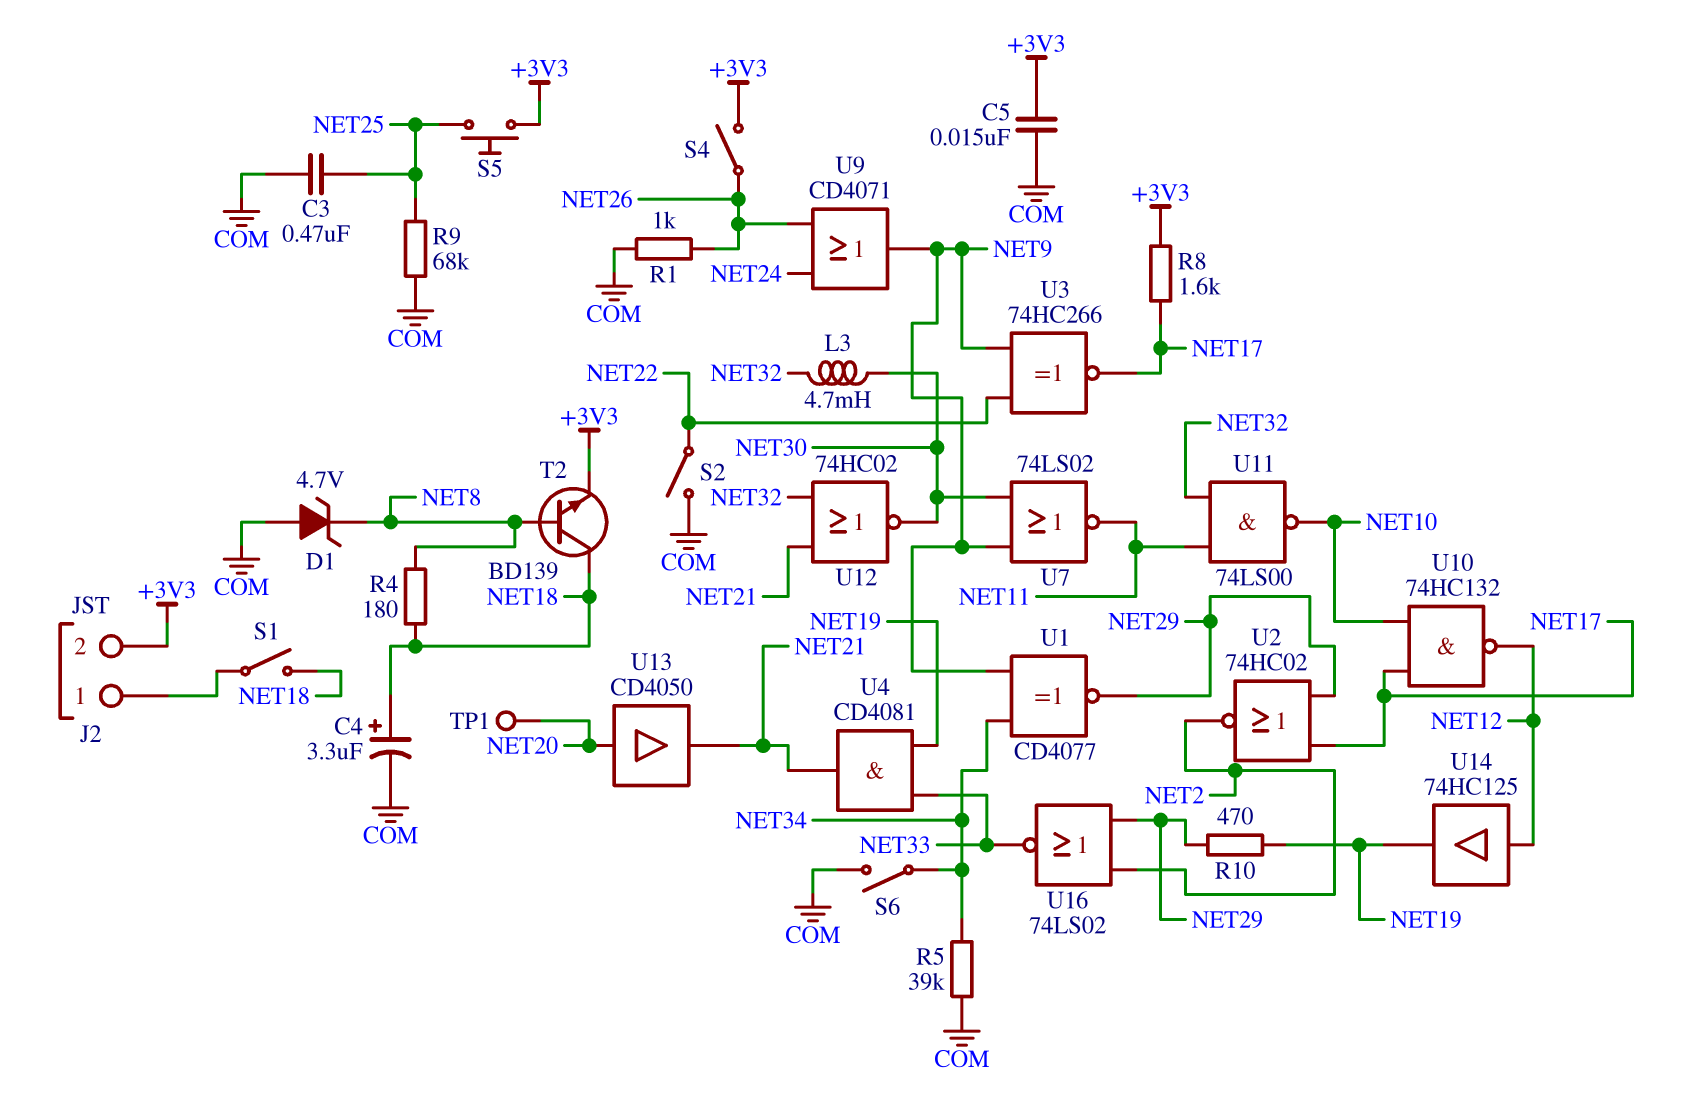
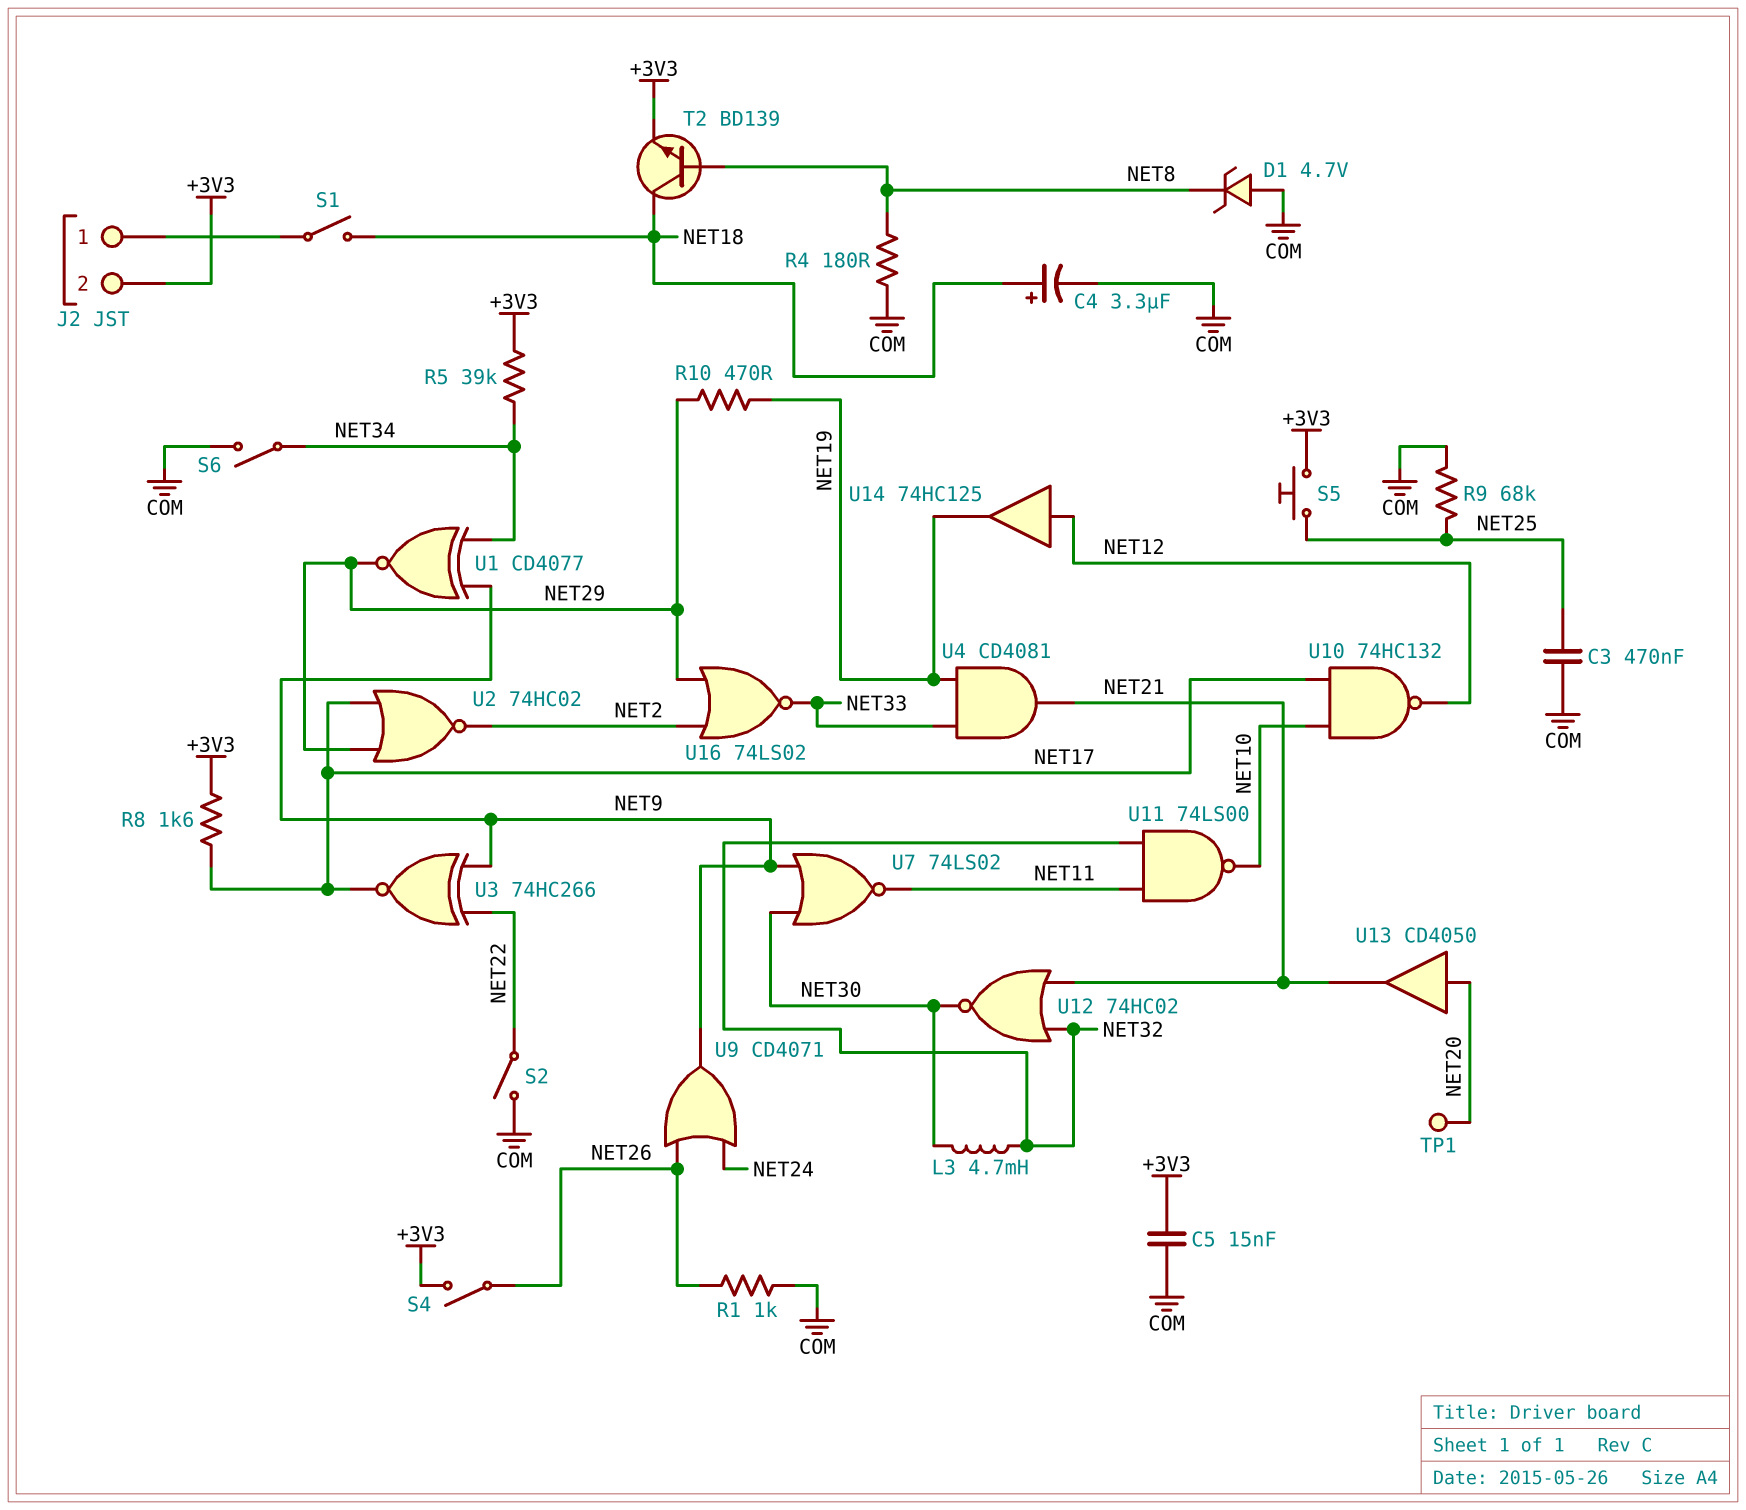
R4: 180 (NET8, NET18) -> 180 (COM, NET8)
R5: 39k (COM, NET34) -> 39k (+3V3, NET34)

